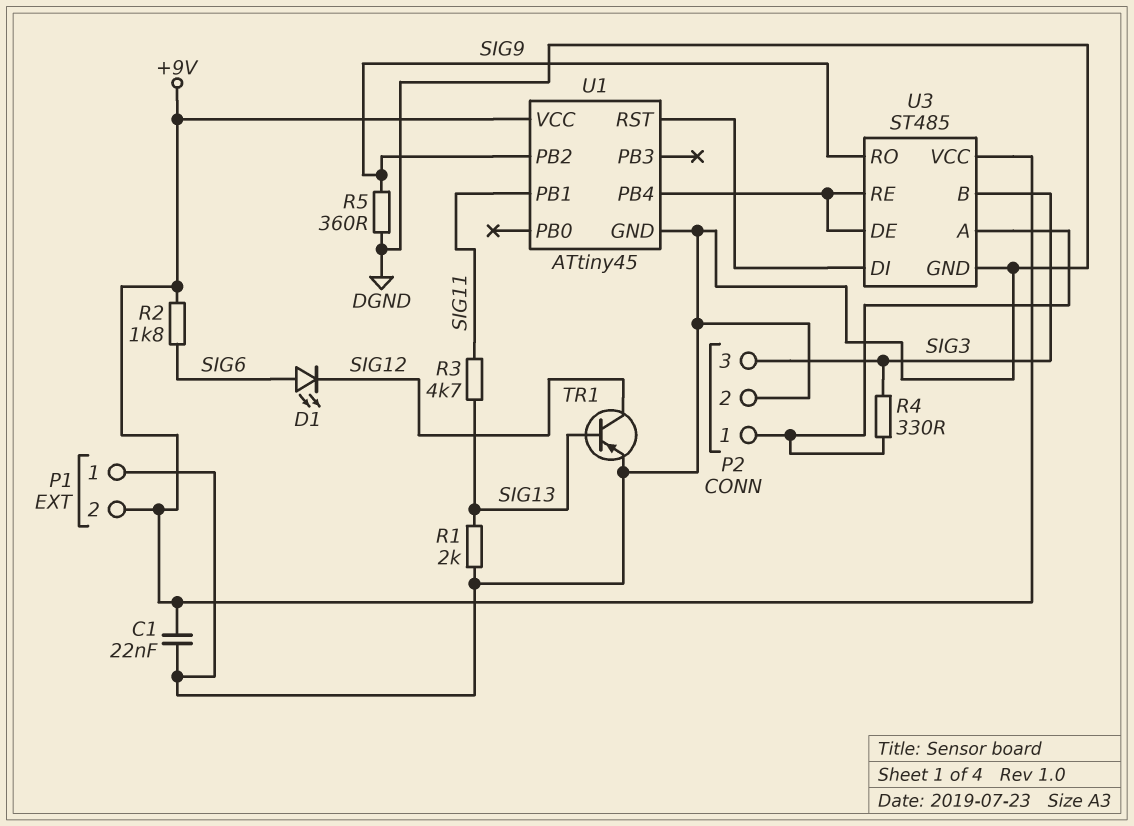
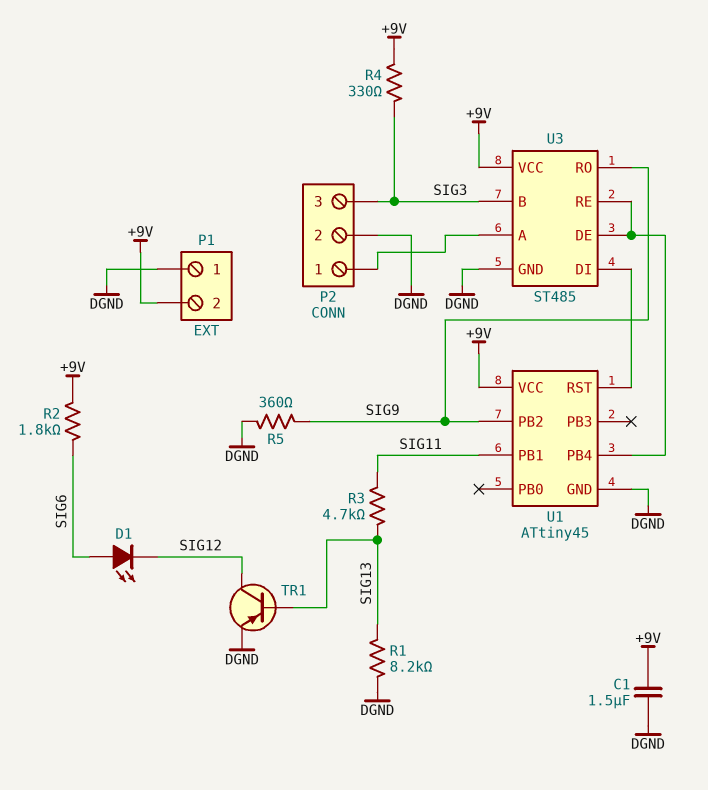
C1: 22nF (+9V, DGND) -> 1.5uF (+9V, DGND)
R1: 2k (DGND, SIG13) -> 8.2k (DGND, SIG13)
R4: 330 (P2/1, SIG3) -> 330 (+9V, SIG3)

